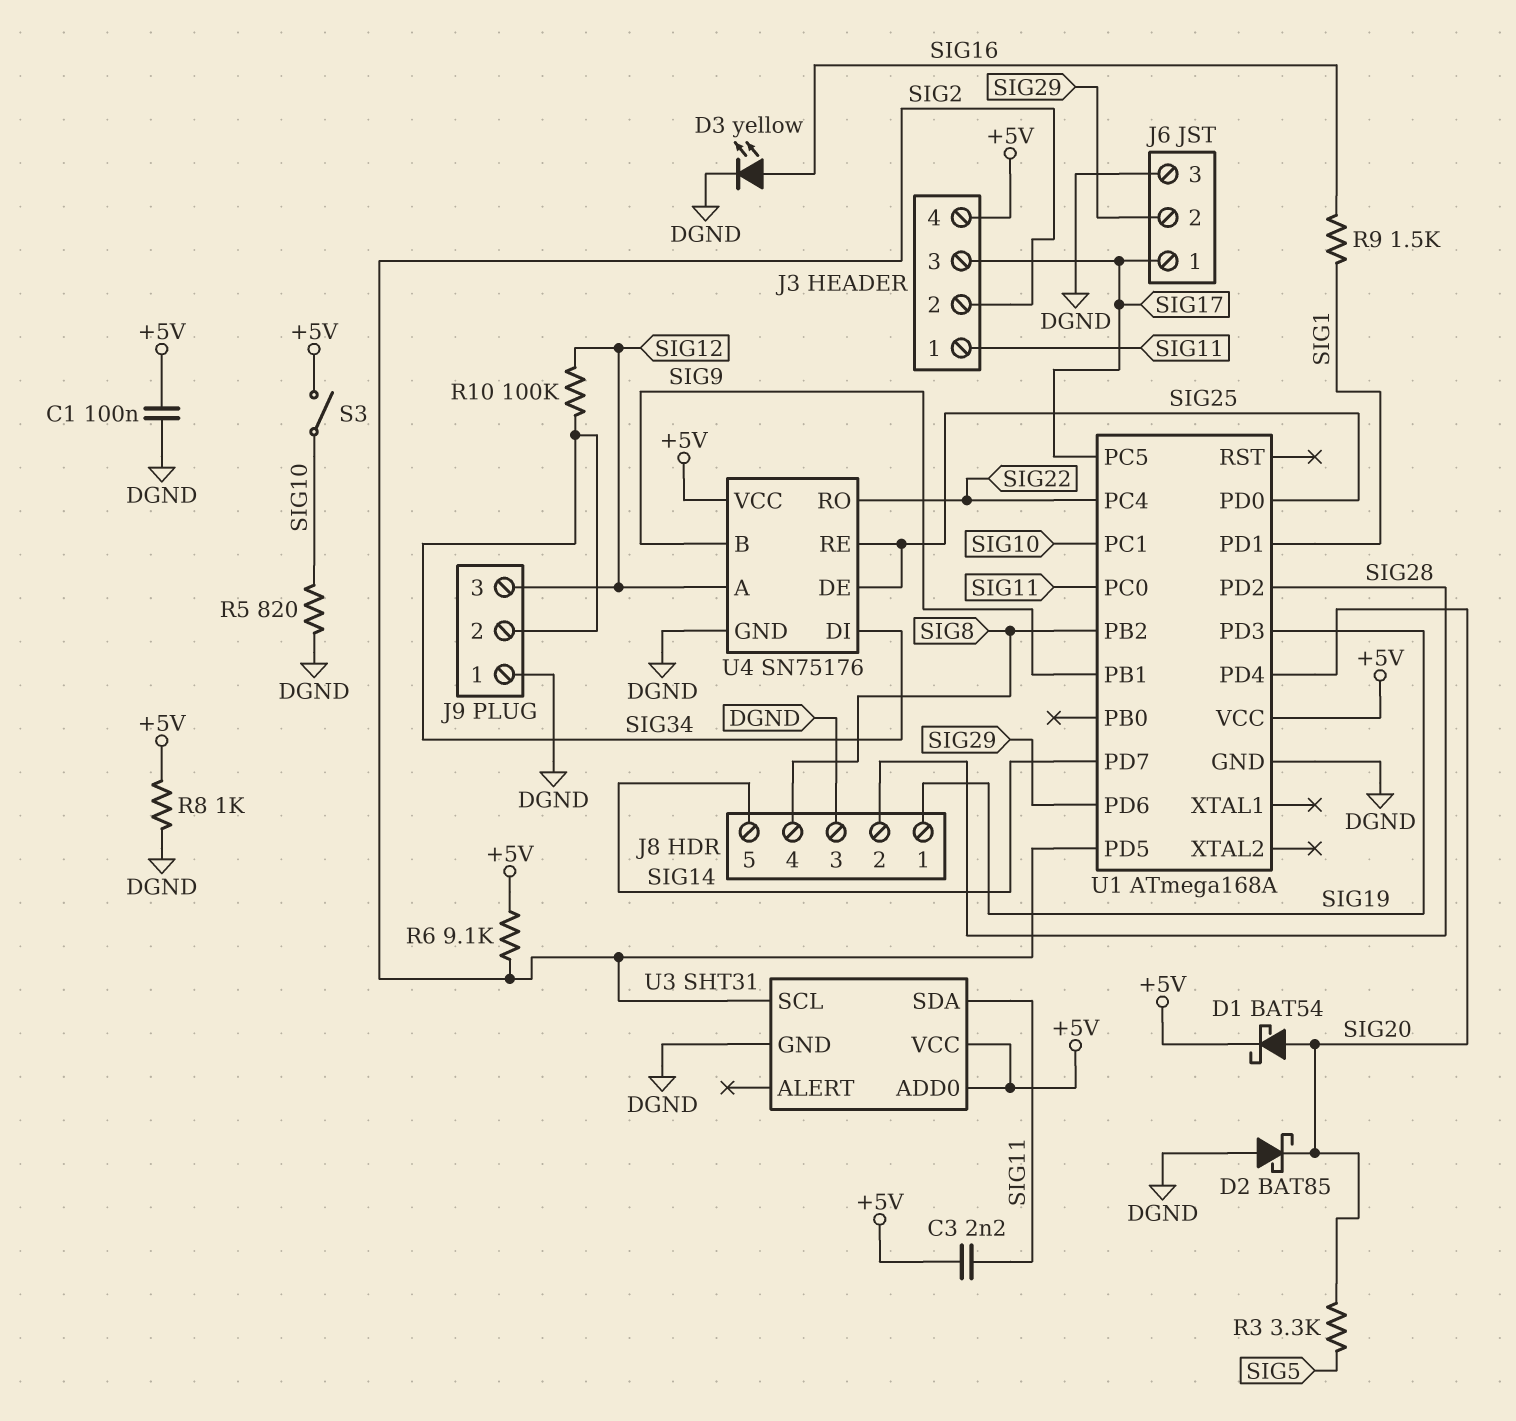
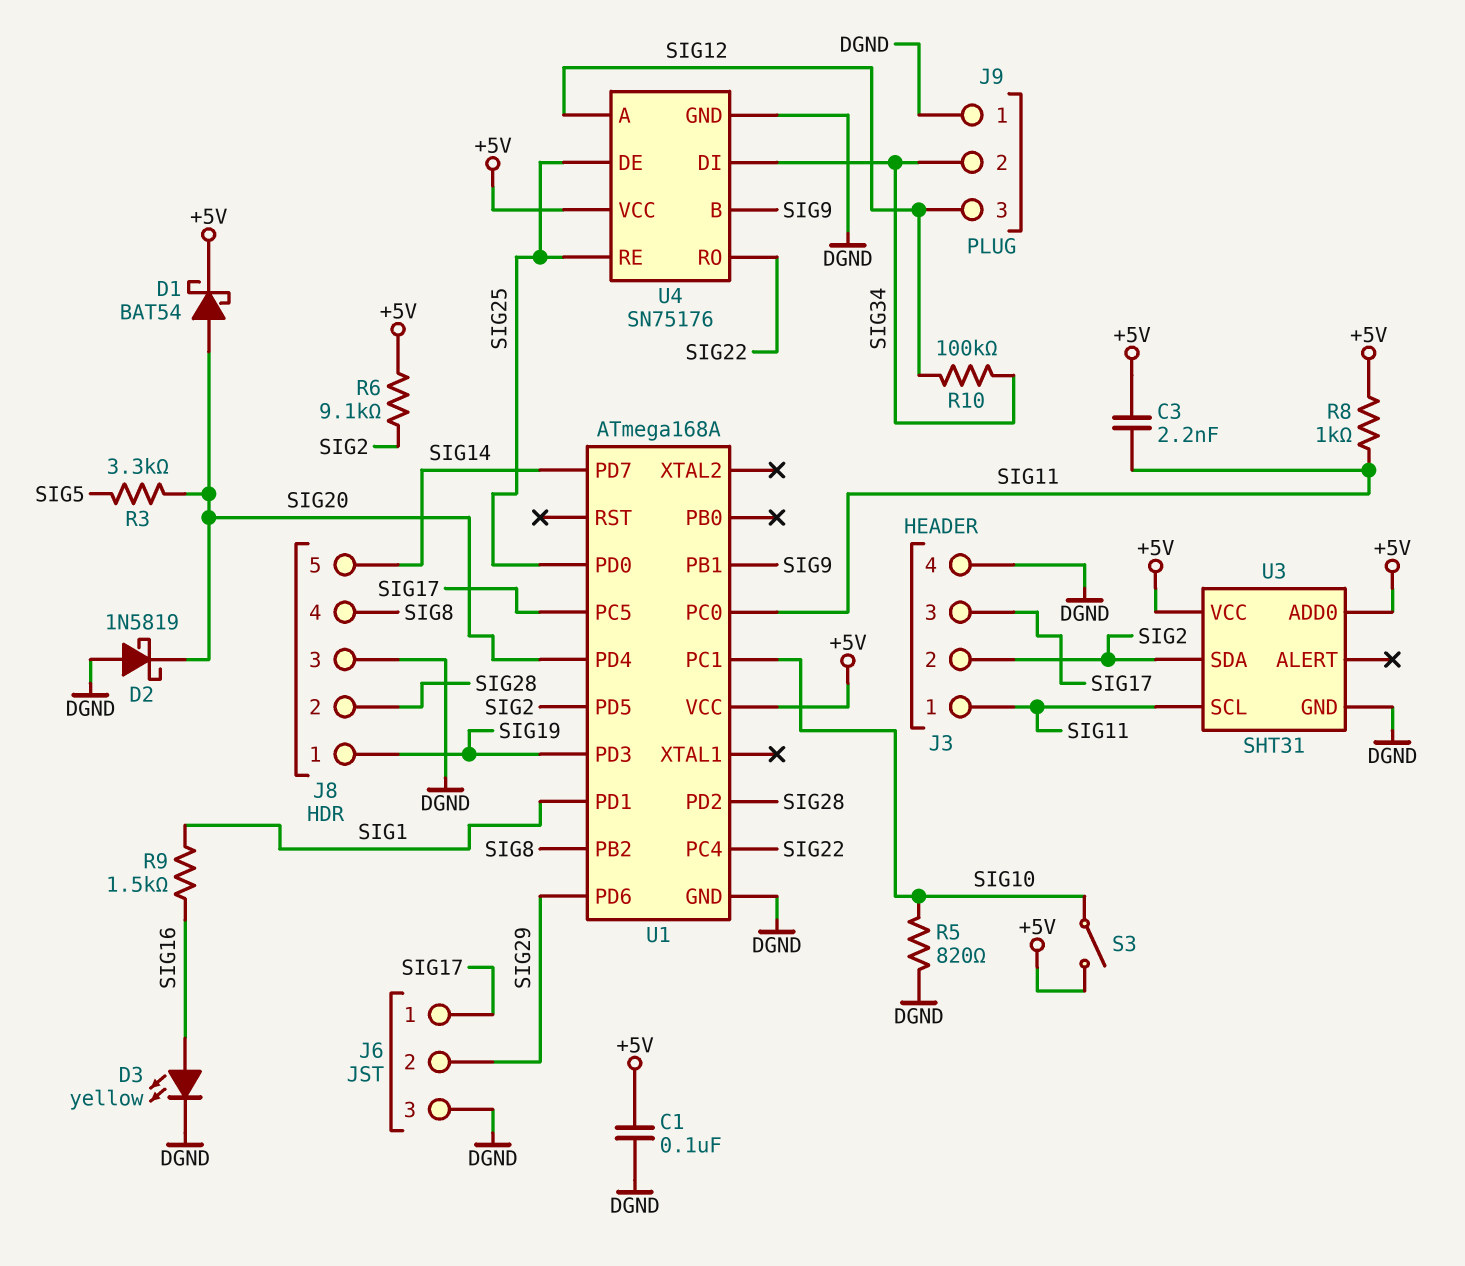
D2: schottky BAT85 (A DGND, K SIG20) -> schottky 1N5819 (A DGND, K SIG20)
J3 pin 4: +5V -> DGND
R8: 1k (+5V, DGND) -> 1k (+5V, SIG11)
U3 pin SCL: SIG2 -> SIG11
U3 pin SDA: SIG11 -> SIG2

